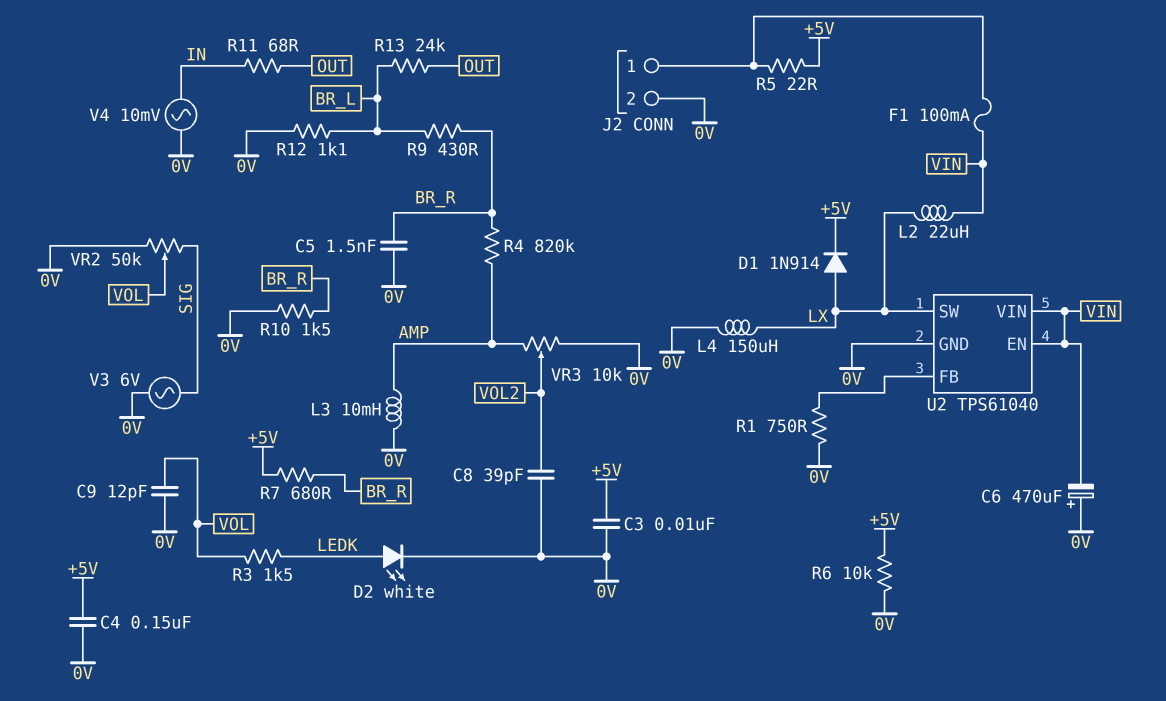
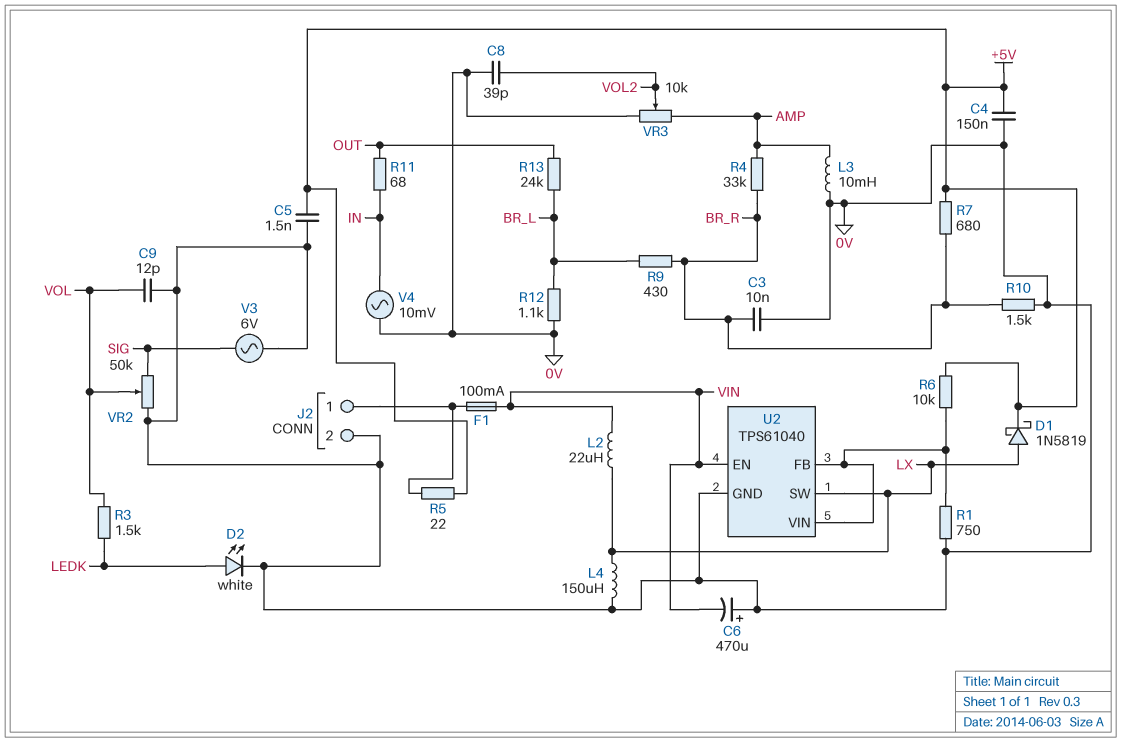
C3: 10nF (+5V, 0V) -> 10nF (0V, BR_R)
C5: 1.5nF (0V, BR_R) -> 1.5nF (+5V, 0V)
D1: diode 1N914 (A LX, K +5V) -> schottky 1N5819 (A LX, K +5V)
R4: 820k (AMP, BR_R) -> 33k (AMP, BR_R)
R6: 10k (+5V, 0V) -> 10k (+5V, U2/FB)
U2 pin VIN: VIN -> U2/FB

